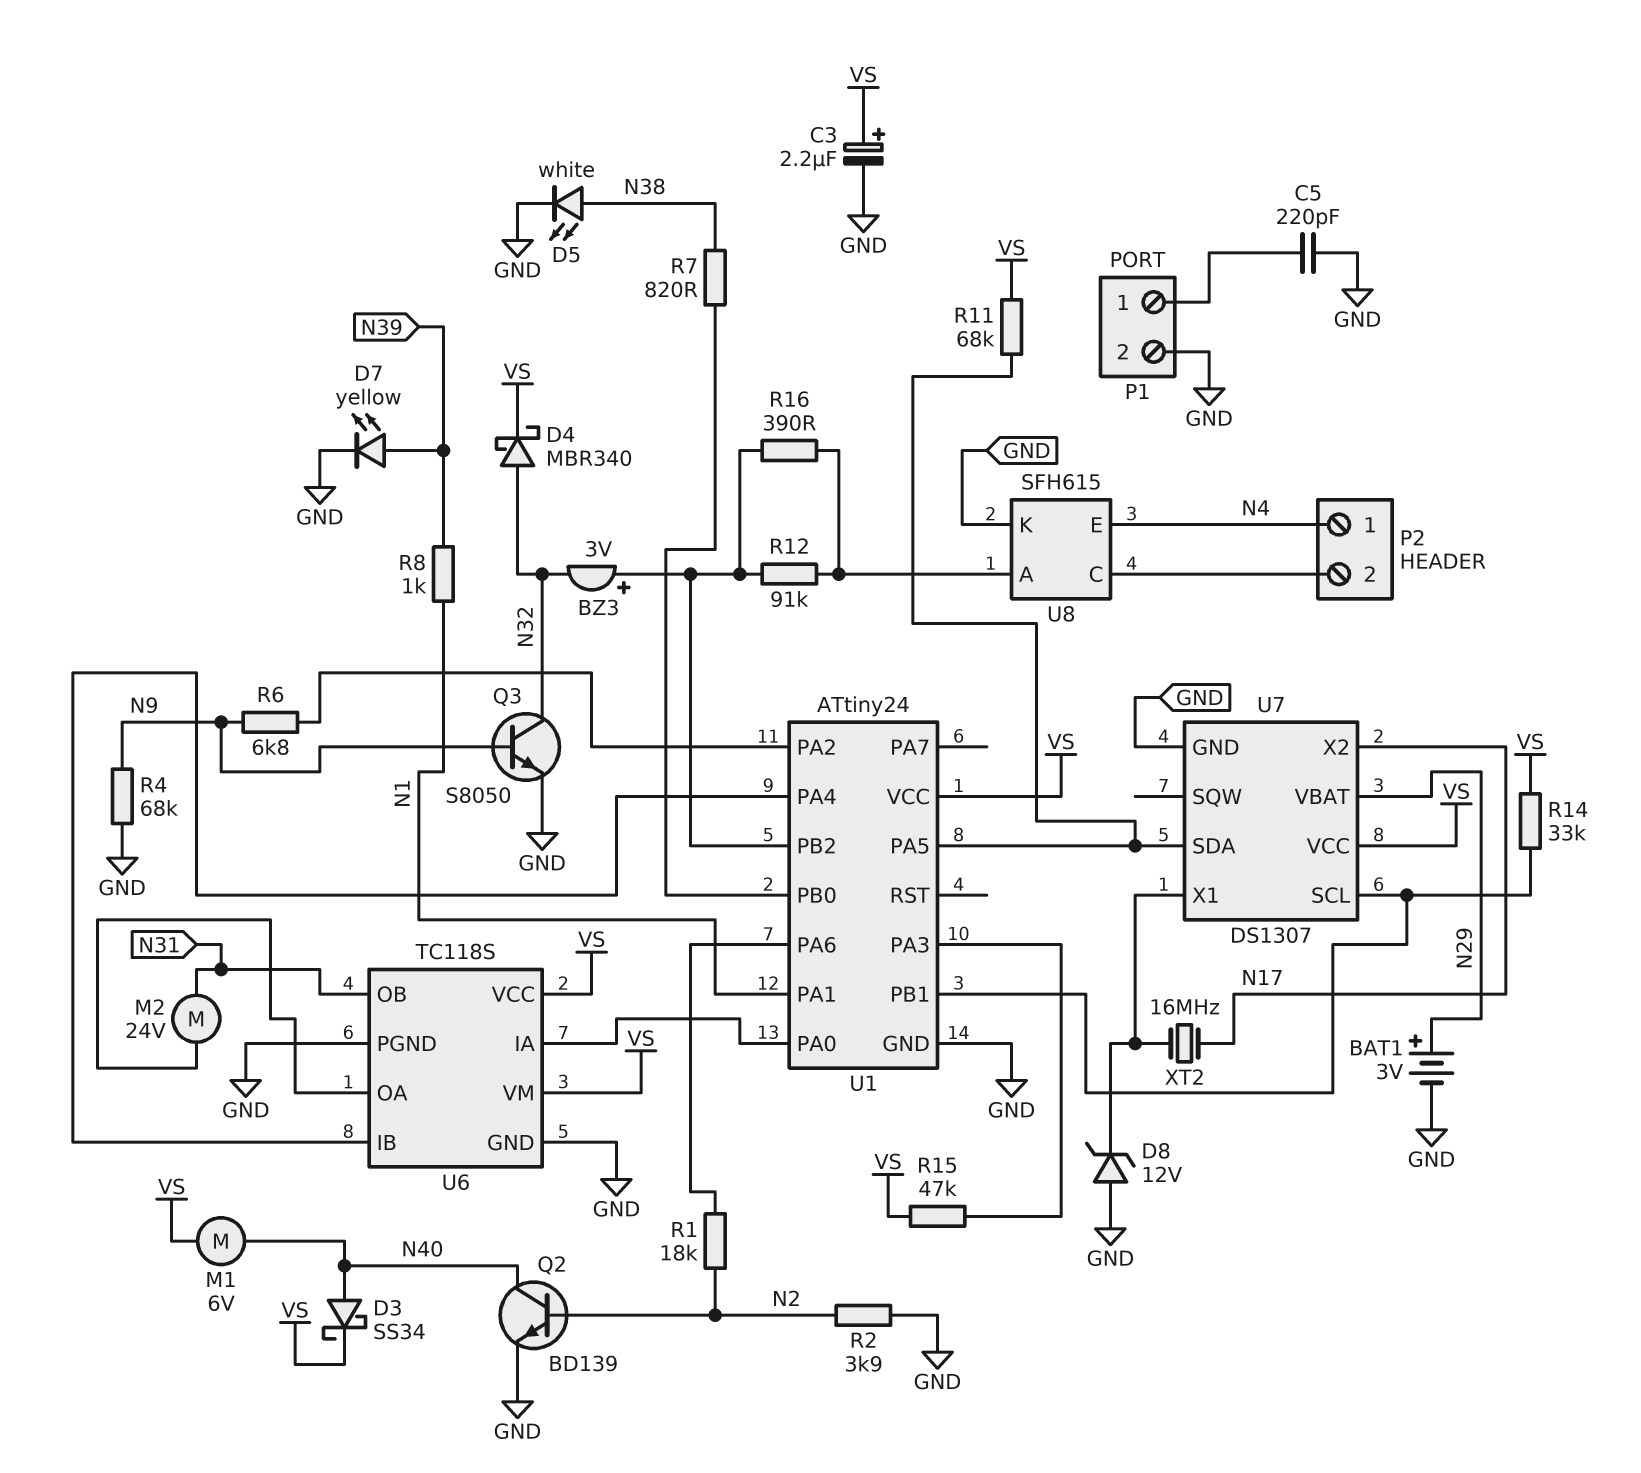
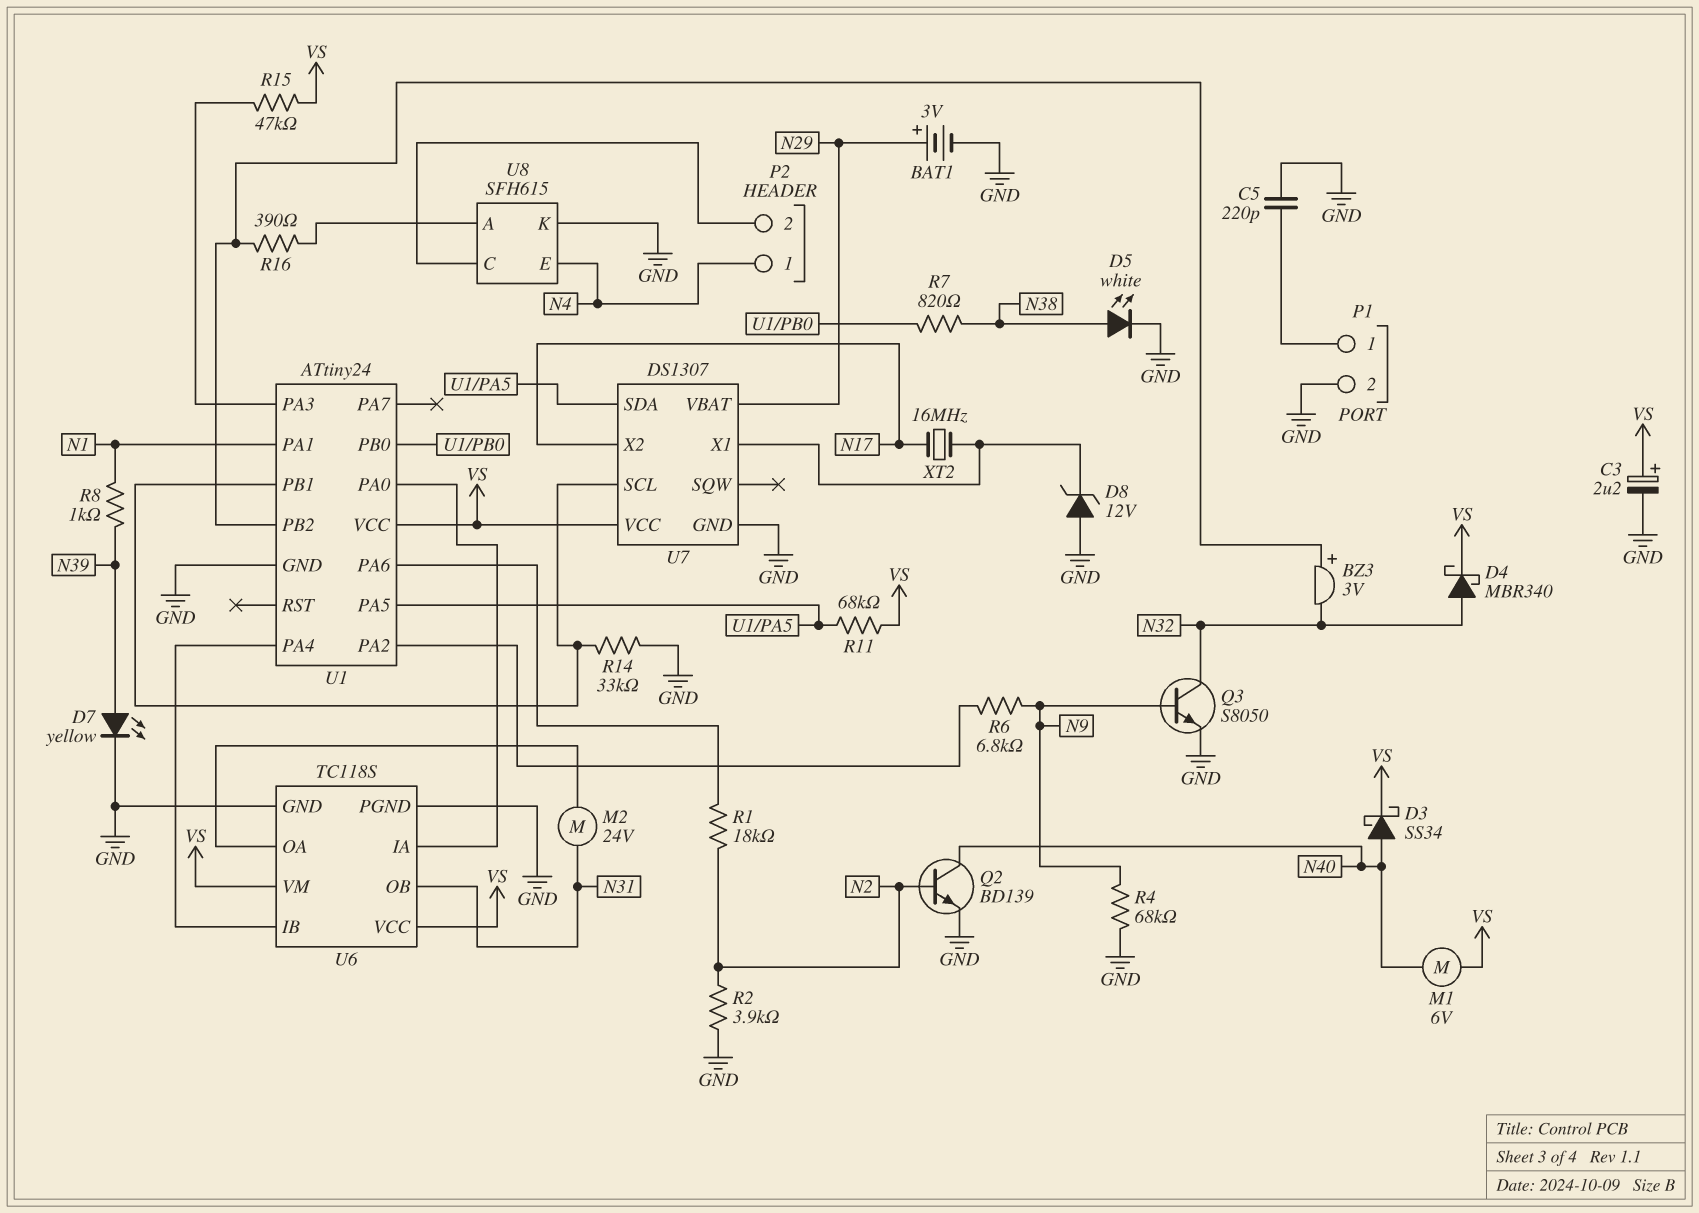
R12: 91k (U1/PB2, U8/A) -> none
R14: 33k (U1/PB1, VS) -> 33k (GND, U1/PB1)

